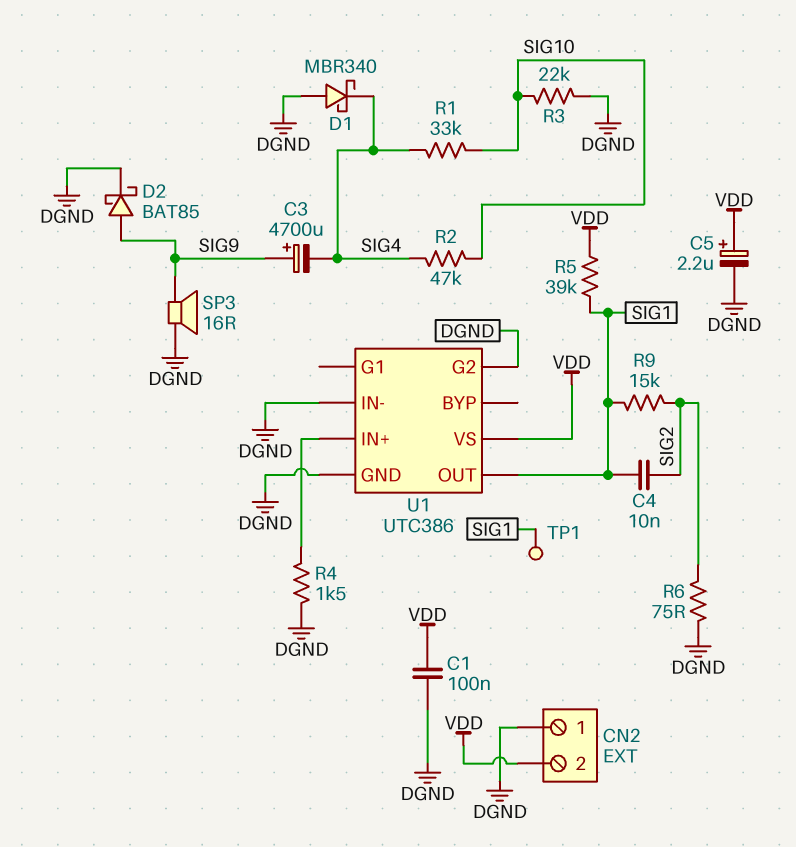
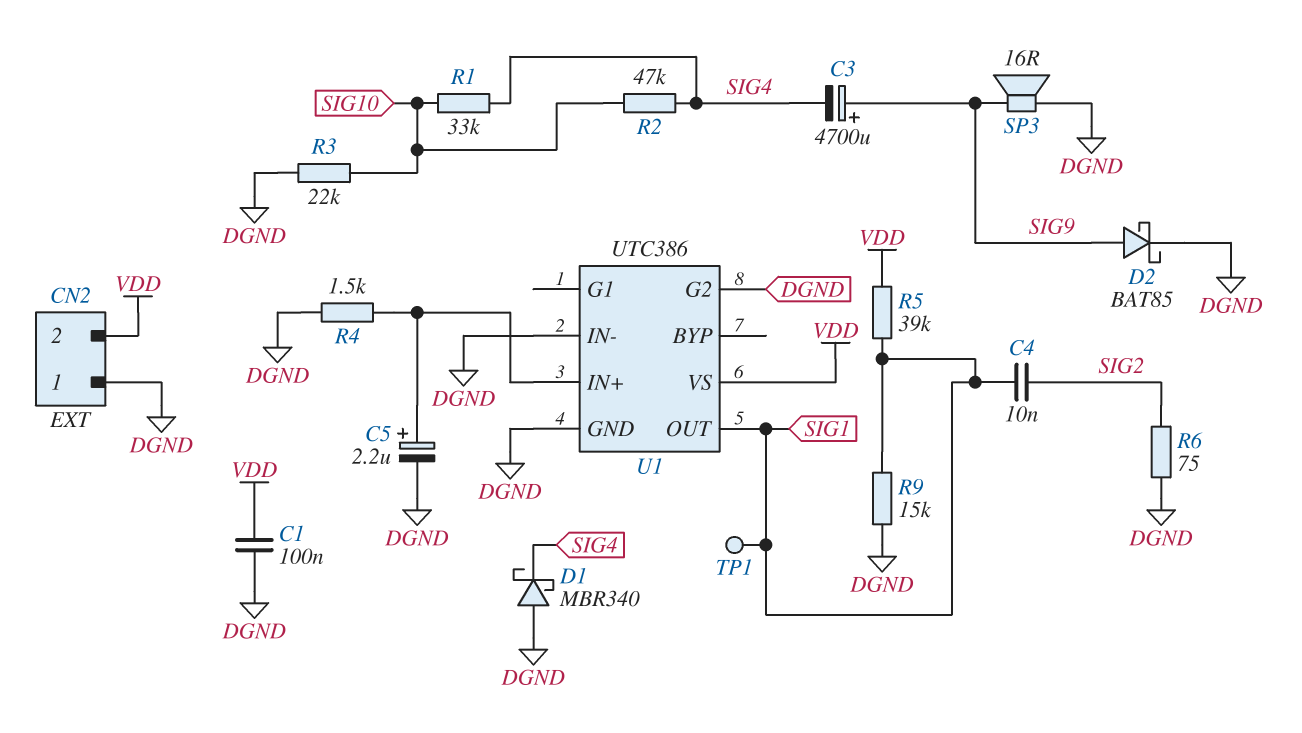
C5: 2.2uF (plus VDD, minus DGND) -> 2.2uF (plus U1/IN+, minus DGND)
R9: 15k (SIG1, SIG2) -> 15k (DGND, SIG1)

